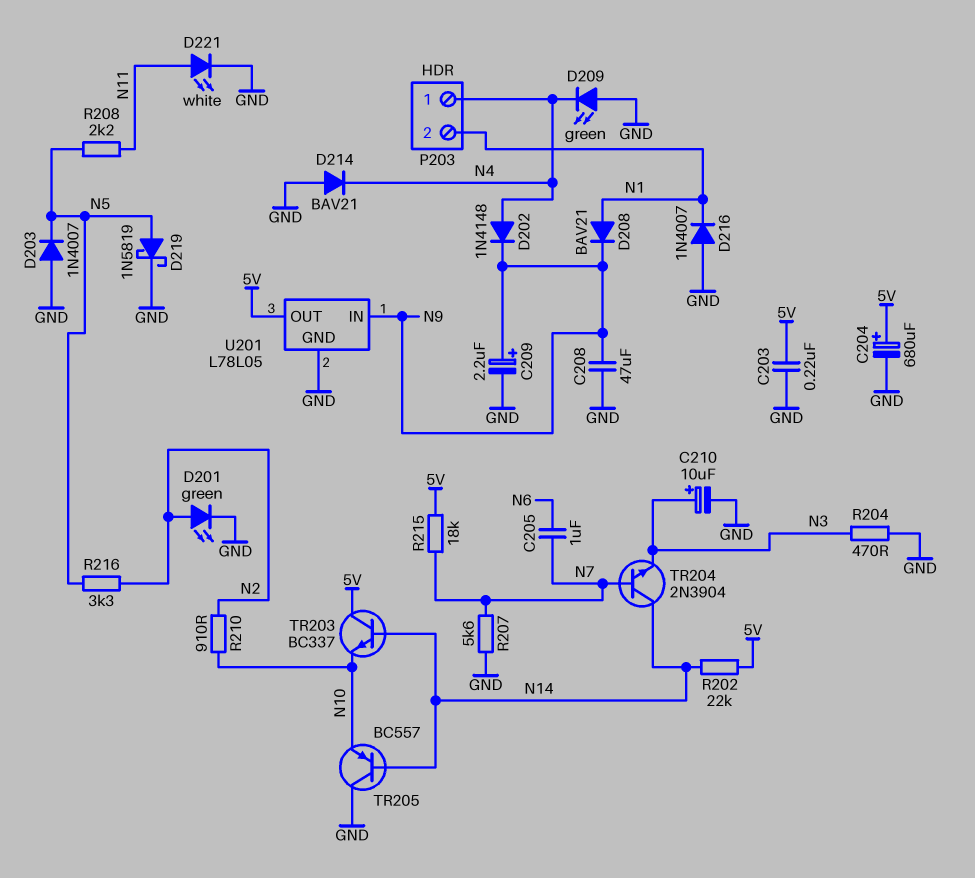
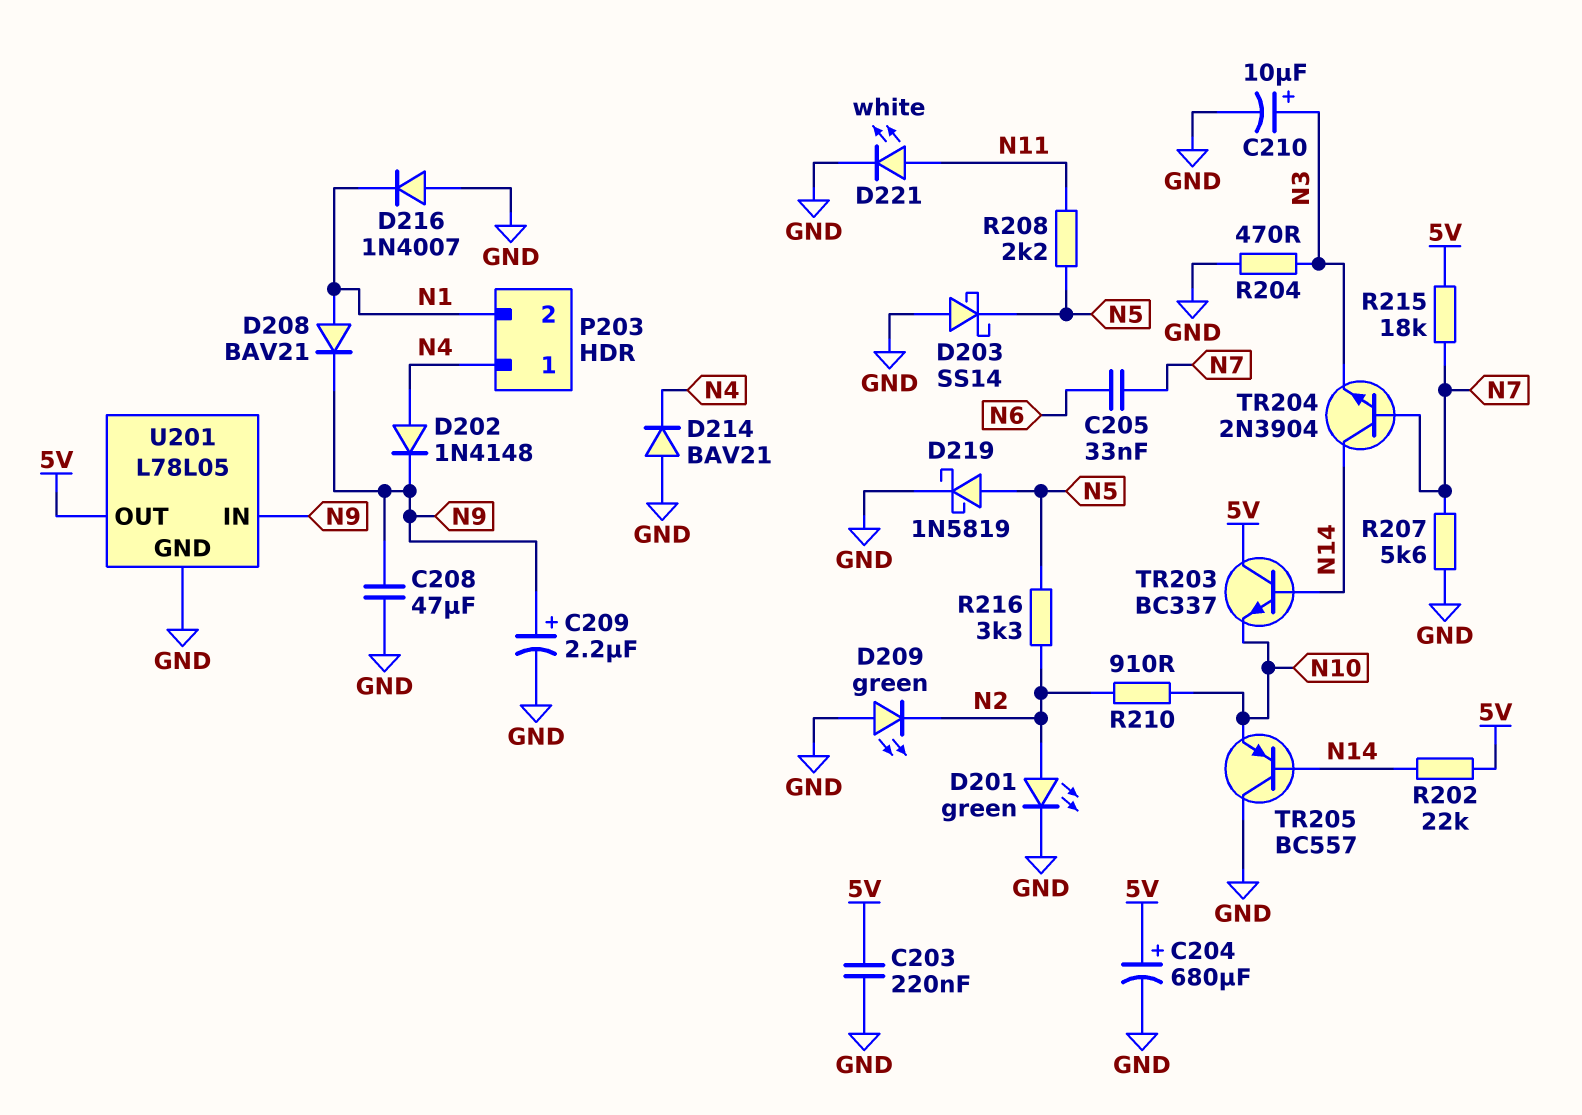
C205: 1uF (N6, N7) -> 33nF (N6, N7)
D203: diode 1N4007 (A GND, K N5) -> schottky SS14 (A GND, K N5)
D209: LED green (A GND, K N4) -> LED green (A GND, K N2)

